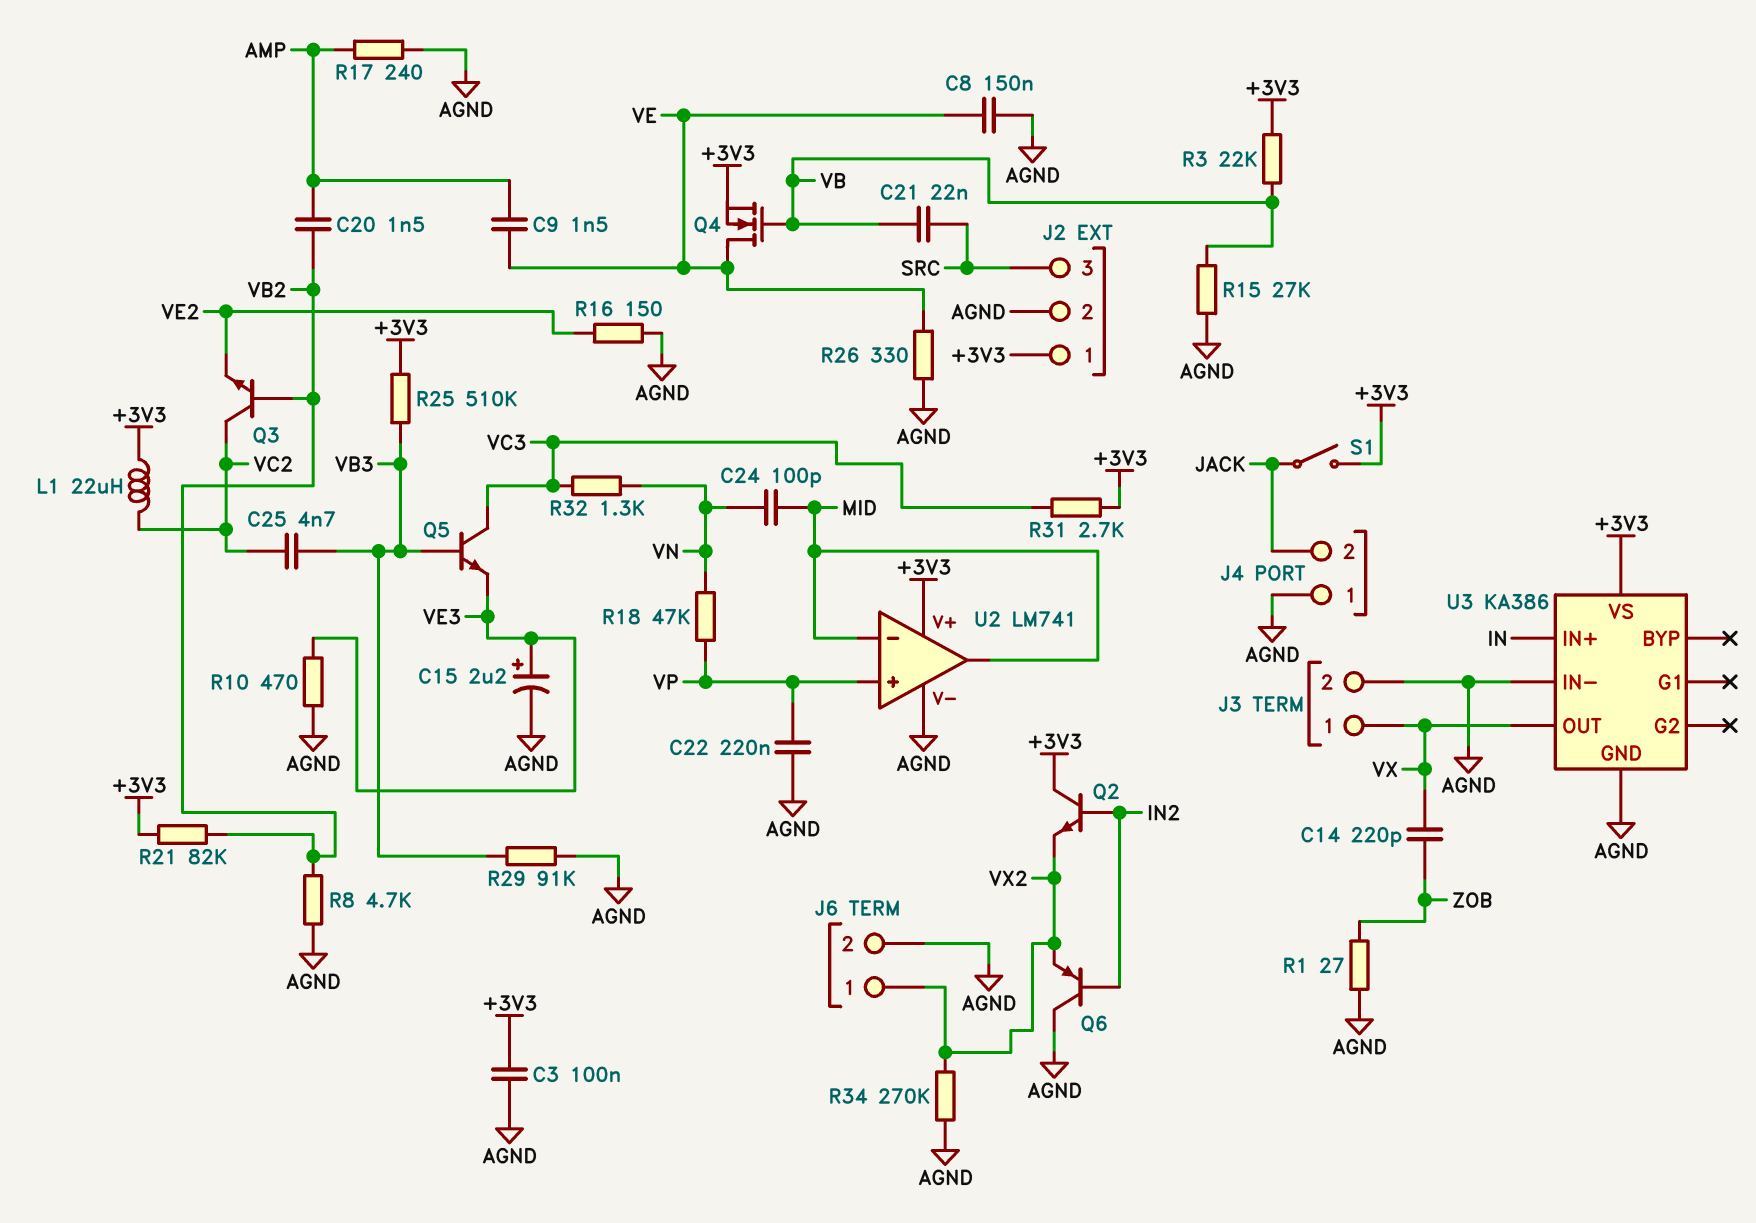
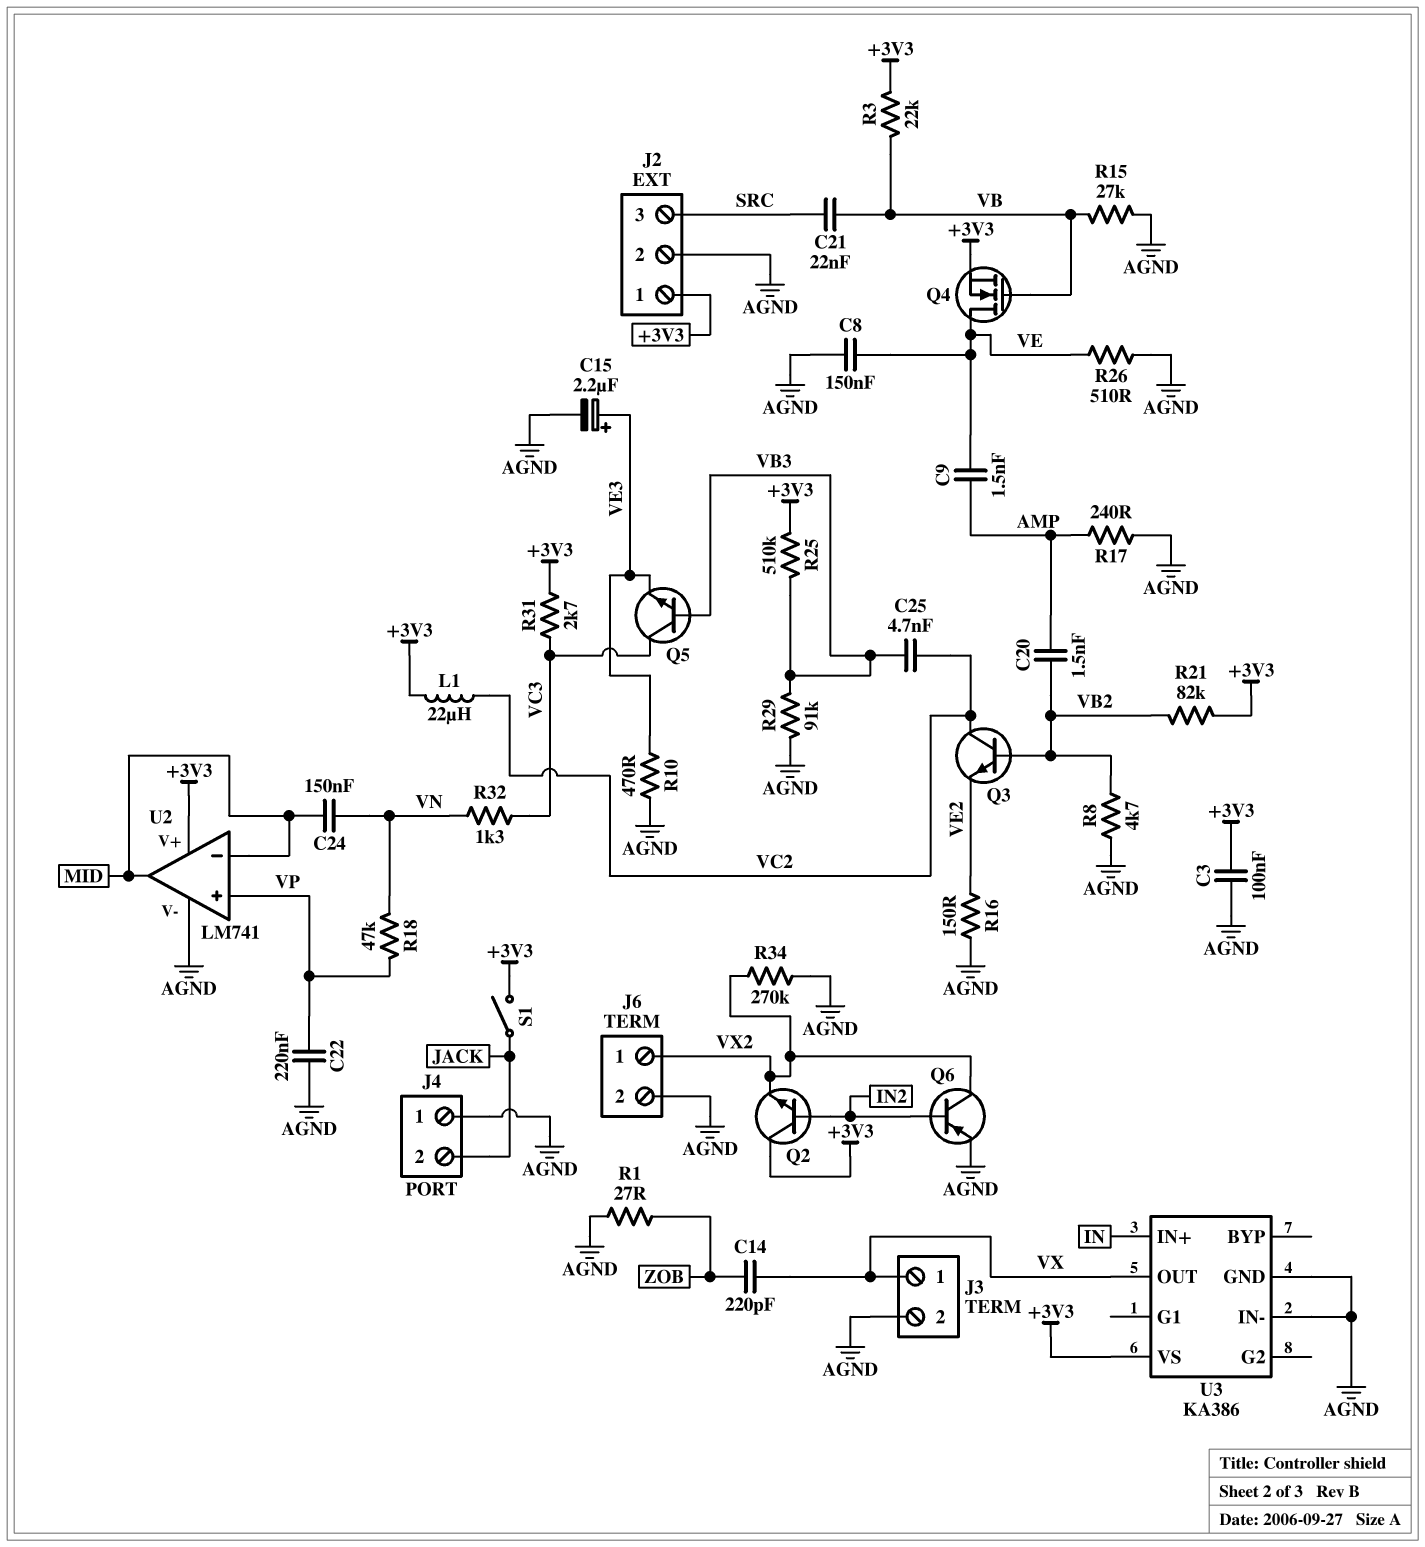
C24: 100pF (MID, VN) -> 150nF (MID, VN)
Q6: PNP (B IN2, C AGND, E VX2) -> PNP (B IN2, C VX2, E AGND)
R26: 330 (AGND, VE) -> 510 (AGND, VE)

